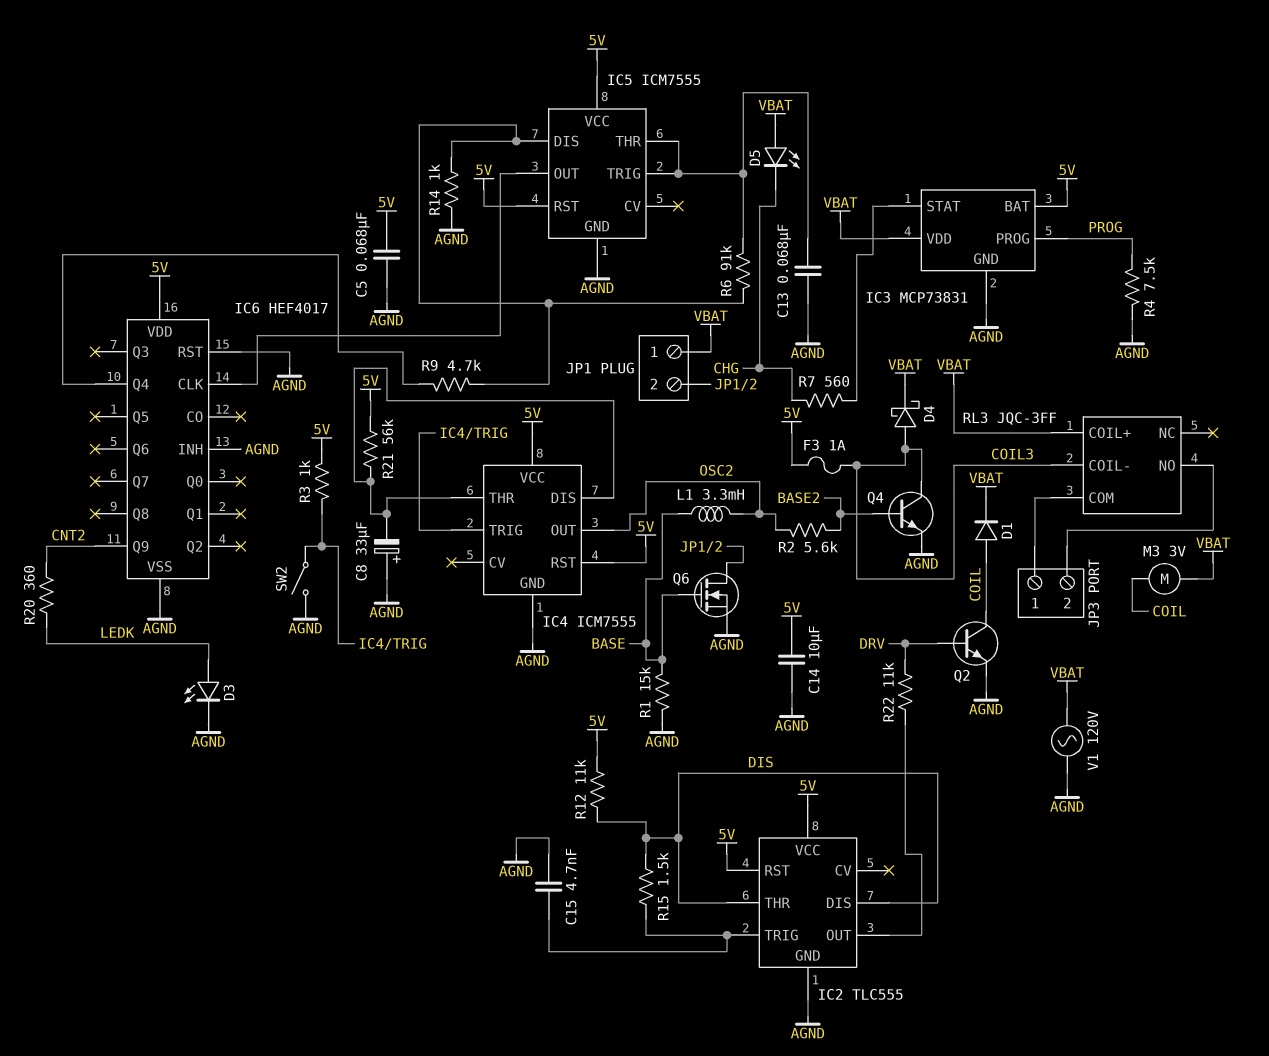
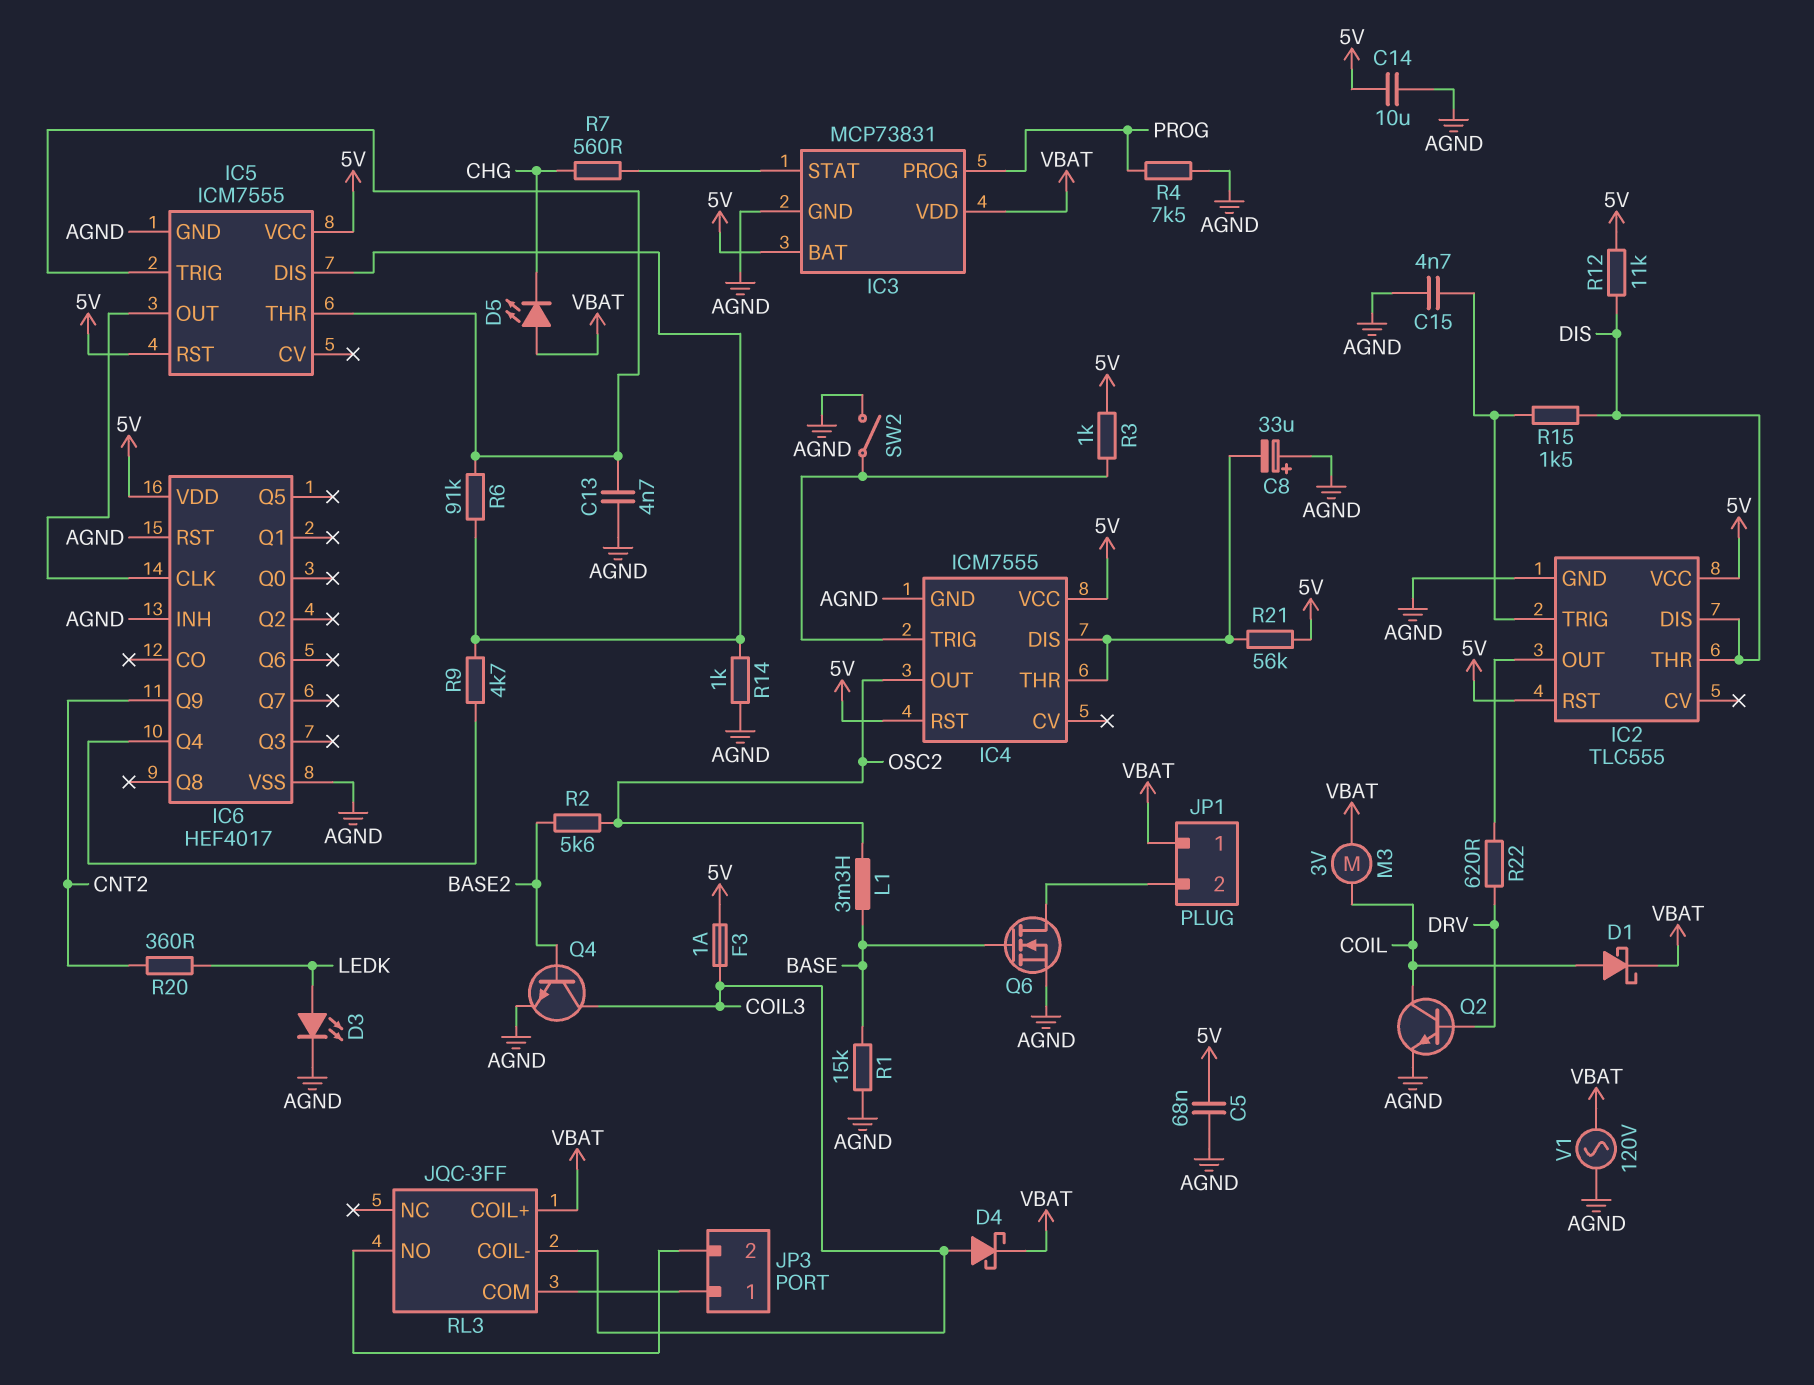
C13: 68nF (AGND, IC5/THR) -> 4.7nF (AGND, IC5/THR)
D1: diode (A COIL, K VBAT) -> schottky (A COIL, K VBAT)
R22: 11k (DRV, IC2/OUT) -> 620 (DRV, IC2/OUT)

